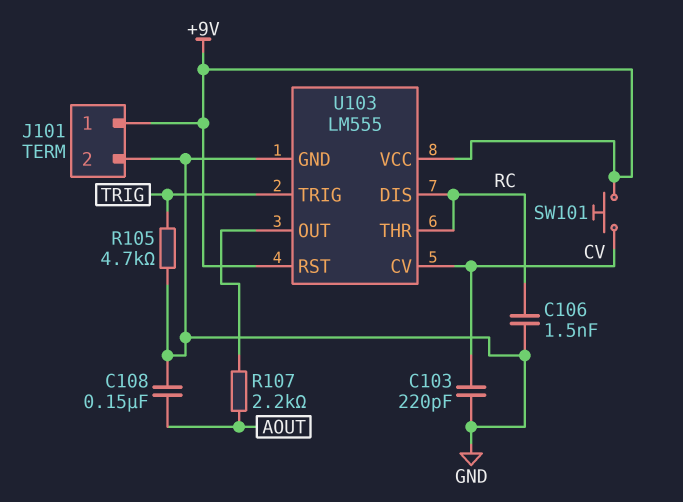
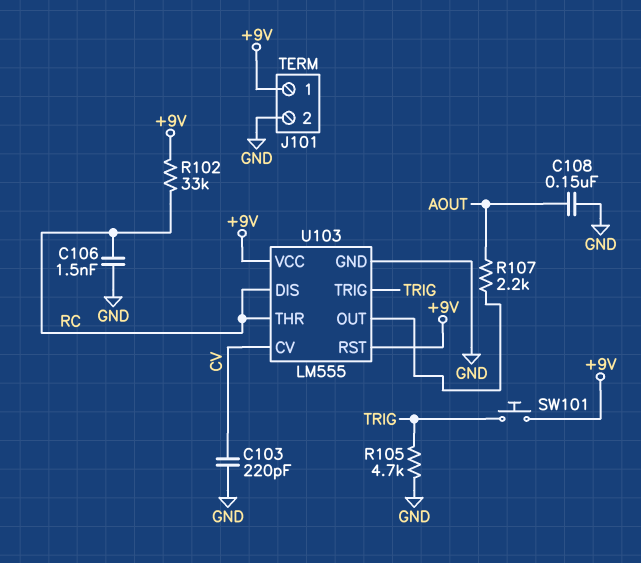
R102: none -> 33k (+9V, RC)
SW101: button (+9V, CV) -> button (+9V, TRIG)

